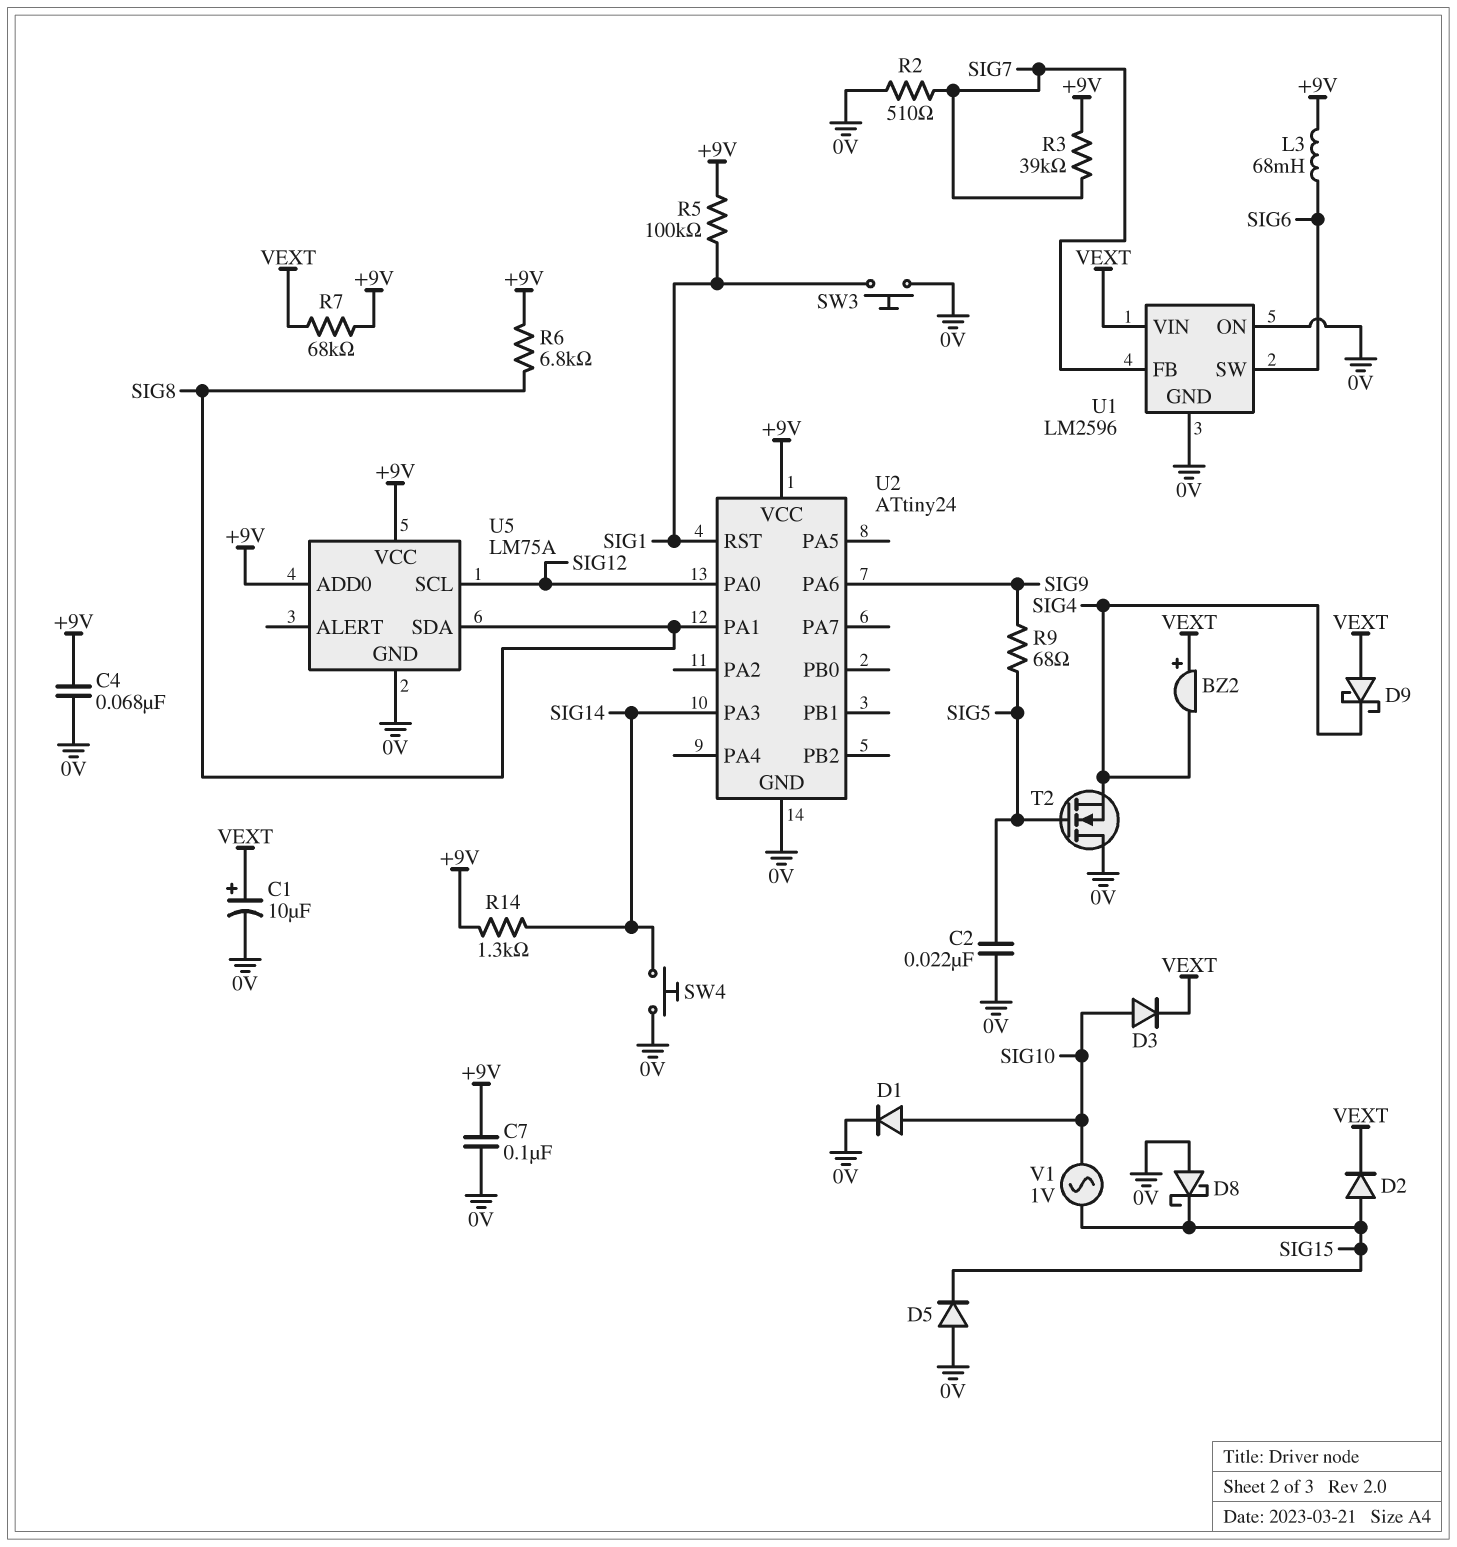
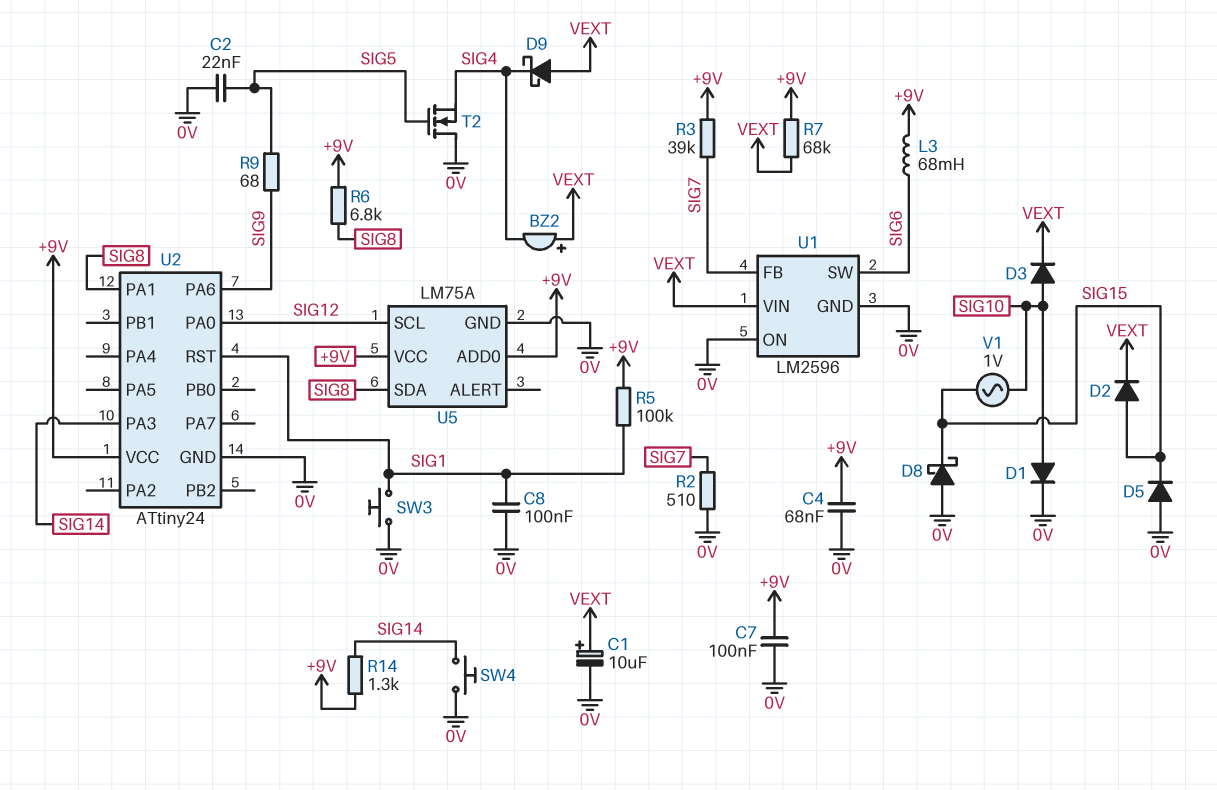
C8: none -> 100nF (0V, SIG1)

